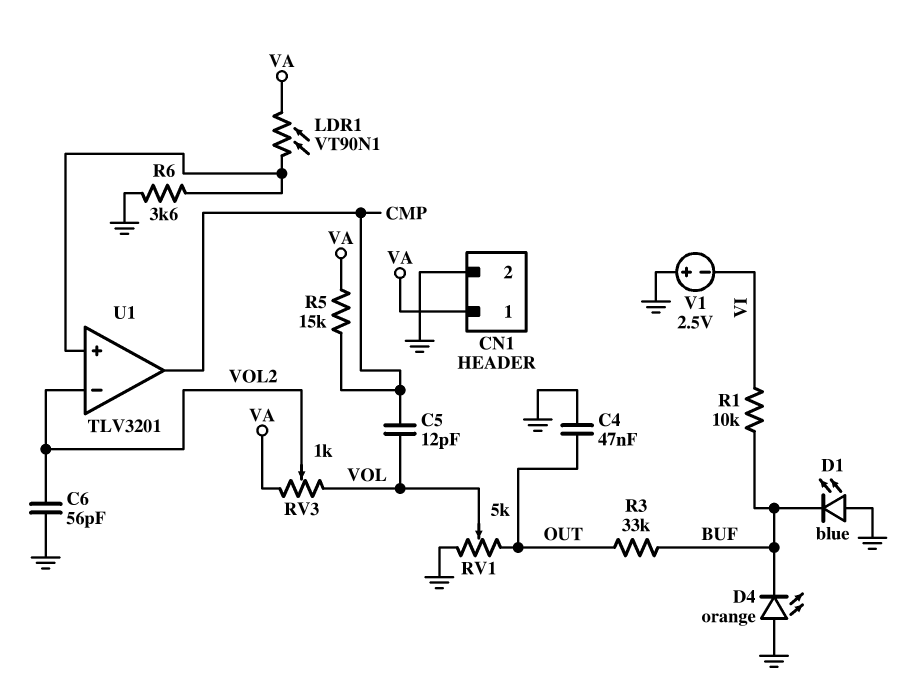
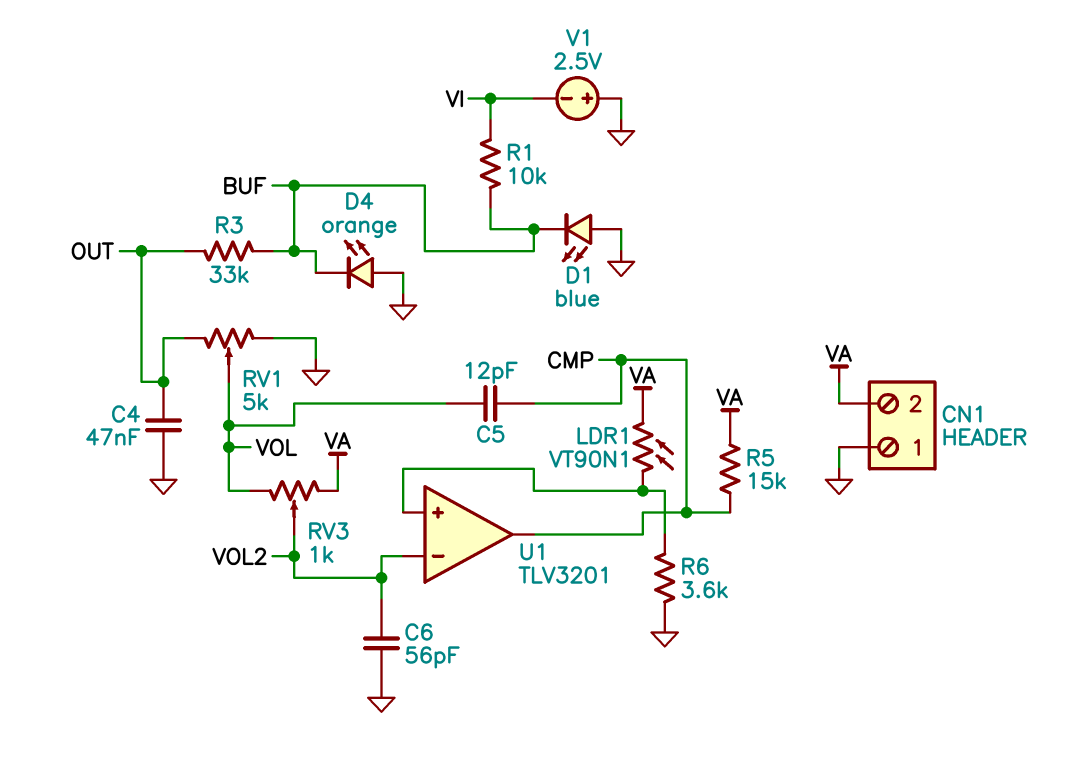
CN1 pin 1: VA -> GND
CN1 pin 2: GND -> VA

